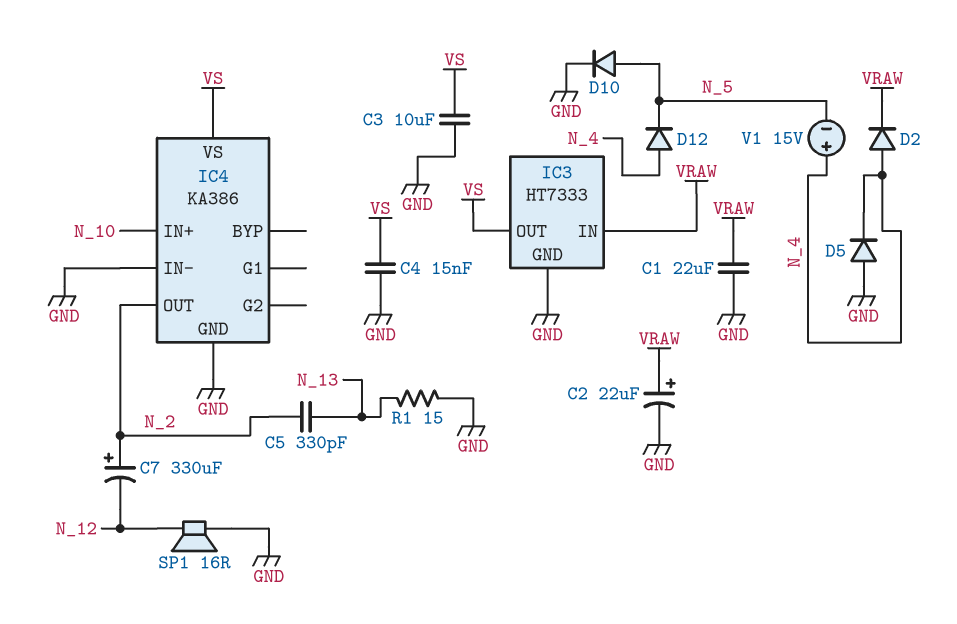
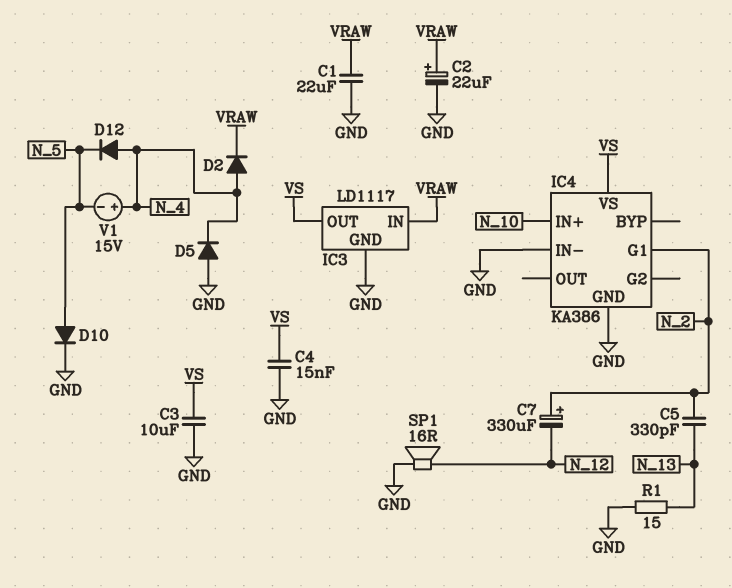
IC3: HT7333 -> LD1117
IC4 pin G1: none -> N_2
IC4 pin OUT: N_2 -> none

